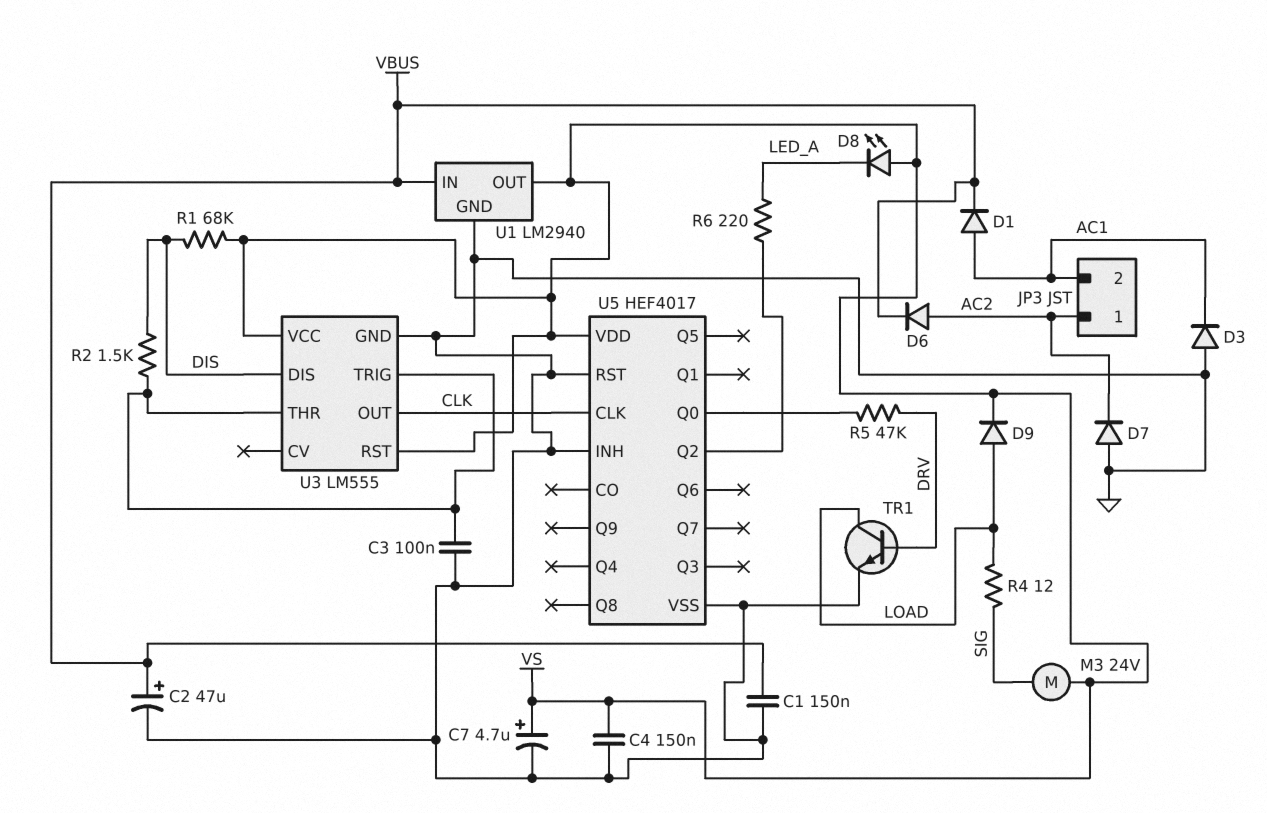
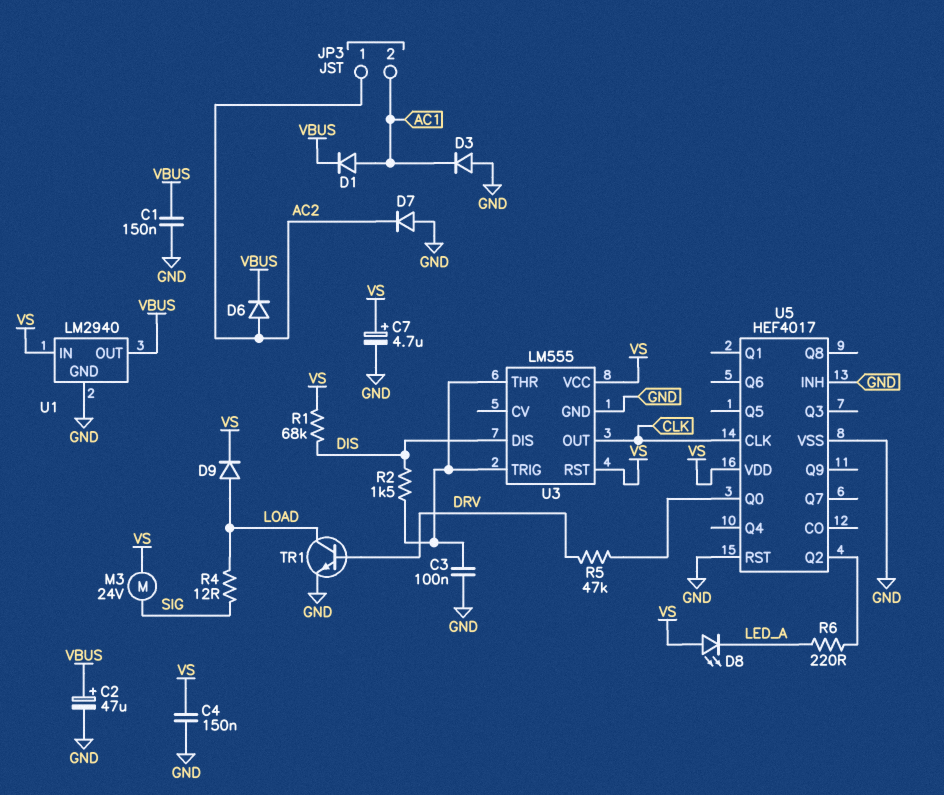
U1 pin IN: VBUS -> VS
U1 pin OUT: VS -> VBUS

